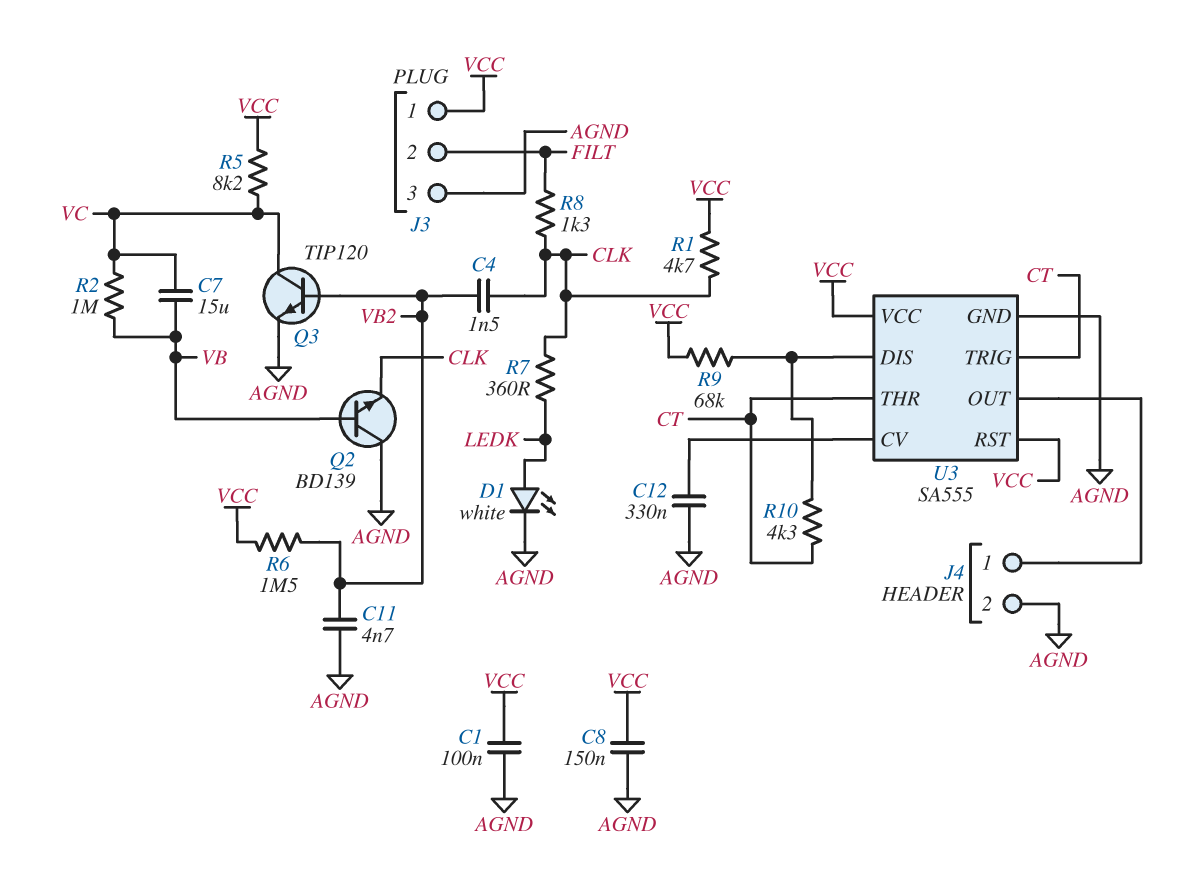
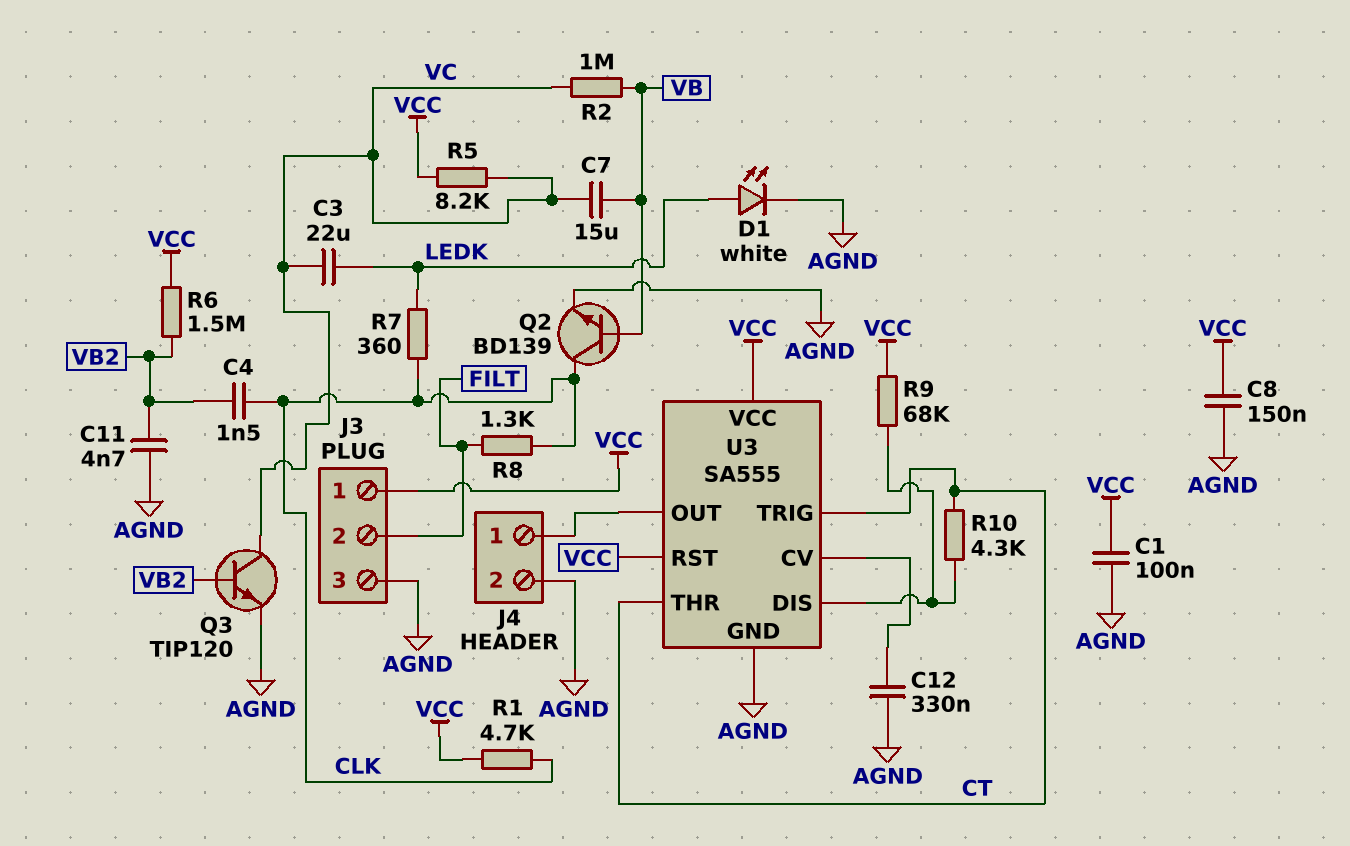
C3: none -> 22uF (LEDK, VC)
Q2: NPN BD139 (B VB, C AGND, E CLK) -> NPN BD139 (B VB, C CLK, E AGND)

